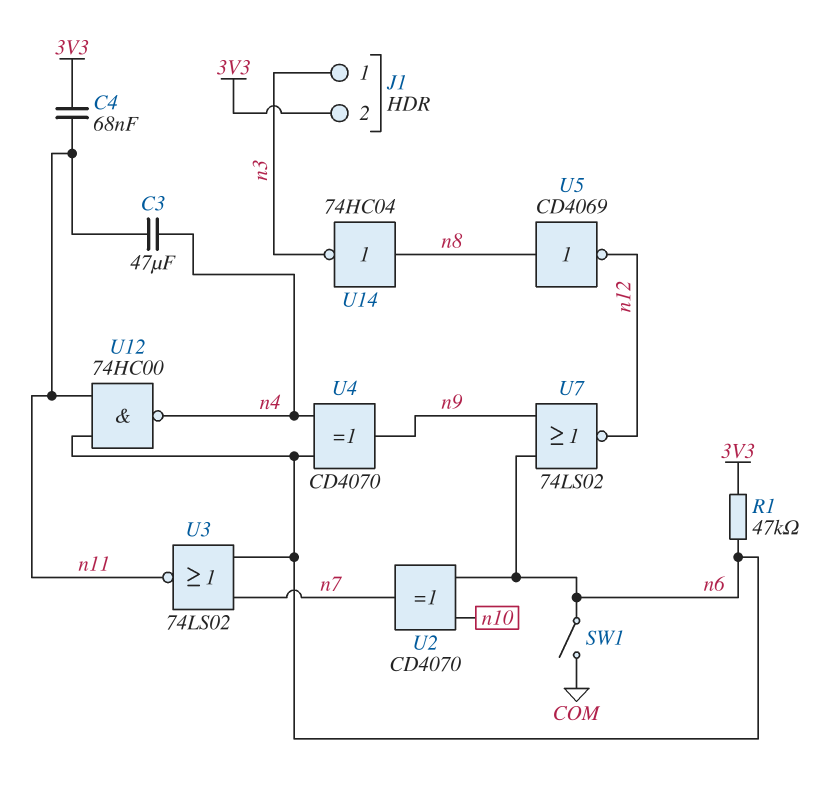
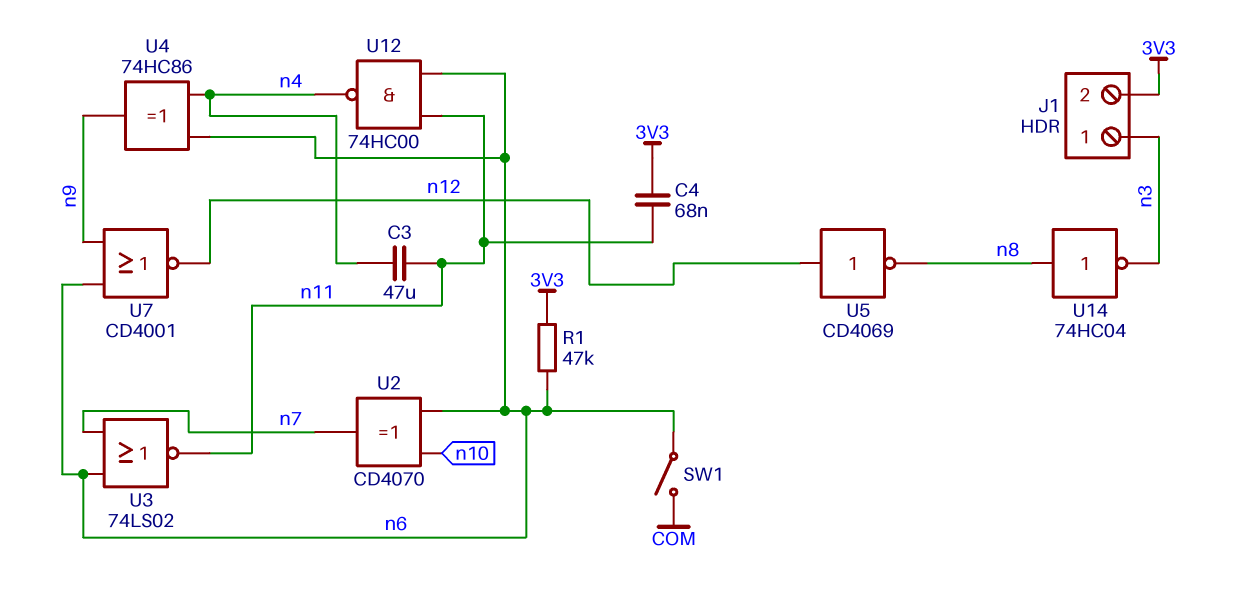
U4: XOR CD4070 (in n4, in n6, out n9) -> XOR 74HC86 (in n4, in n6, out n9)
U5: NOT CD4069 (in n8, out n12) -> NOT CD4069 (in n12, out n8)
U7: NOR 74LS02 (in n6, in n9, out n12) -> NOR CD4001 (in n6, in n9, out n12)

